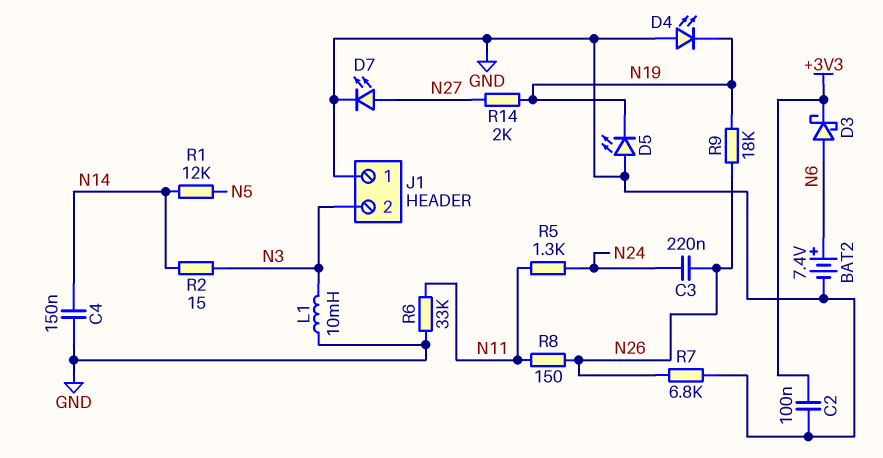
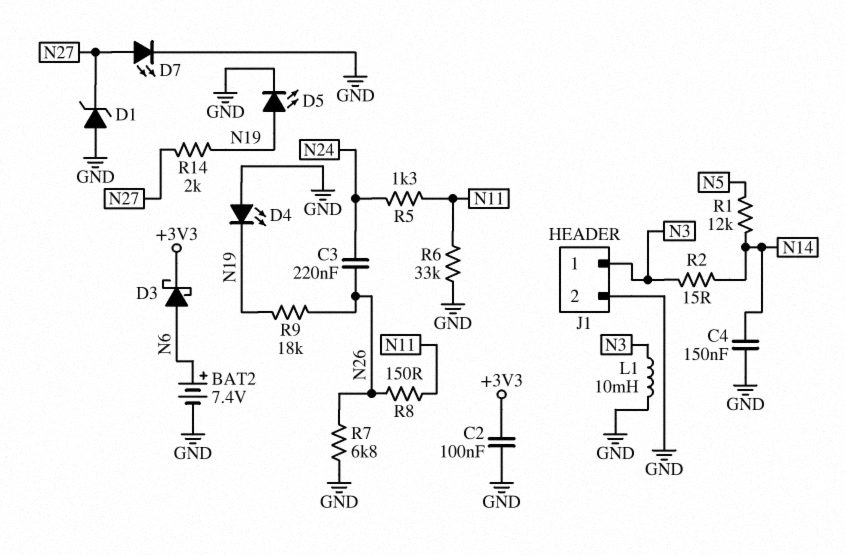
D1: none -> zener (A GND, K N27)
D5: LED (A GND, K N19) -> LED (A N19, K GND)
J1 pin 1: GND -> N3
J1 pin 2: N3 -> GND

